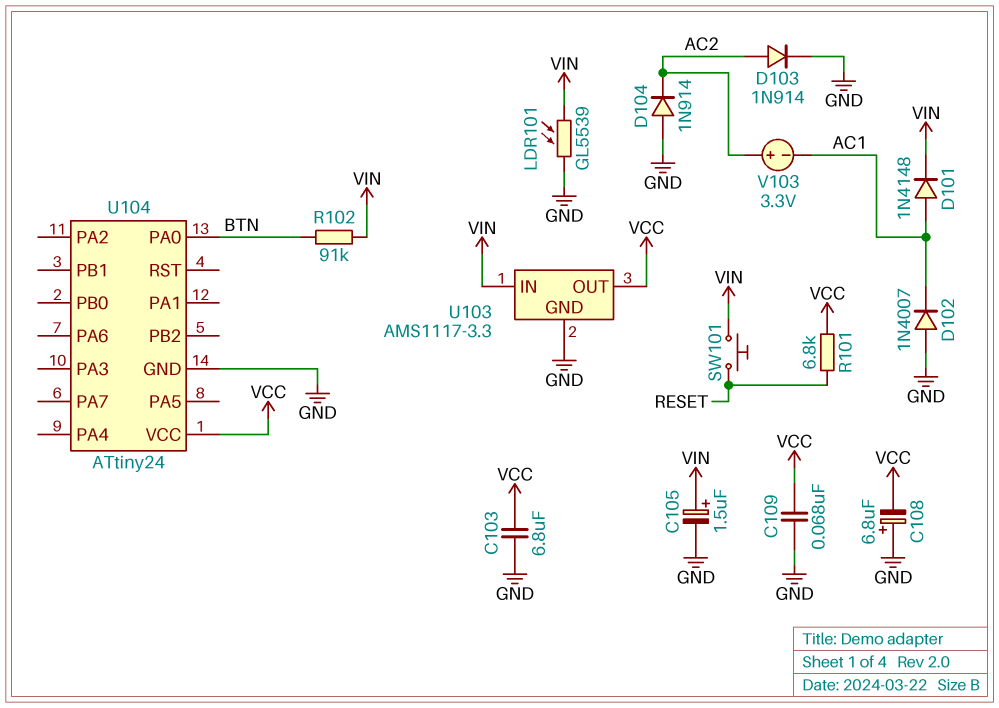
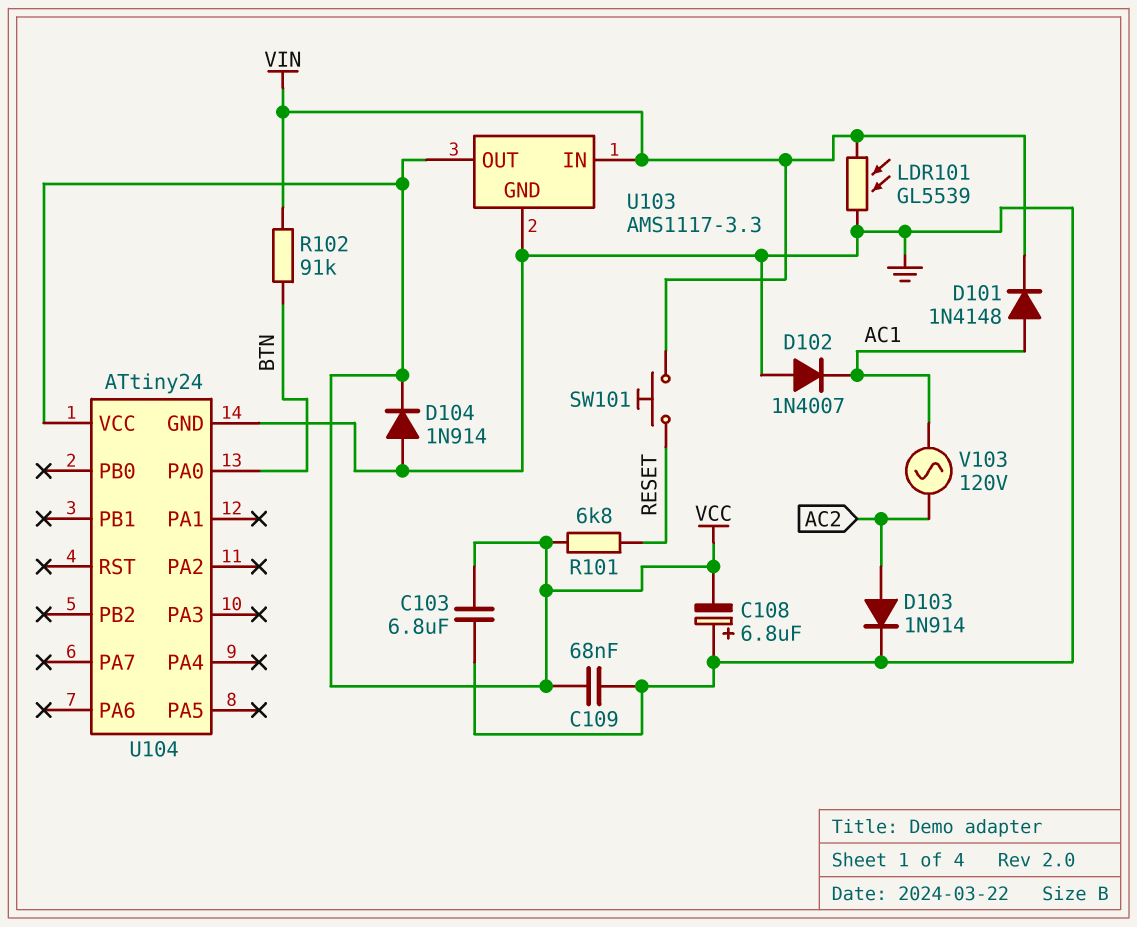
C105: 1.5uF (plus VIN, minus GND) -> none
D104: diode 1N914 (A GND, K AC2) -> diode 1N914 (A GND, K VCC)
V103: 3.3V (plus AC2, minus AC1) -> AC 120V (AC1, AC2)

